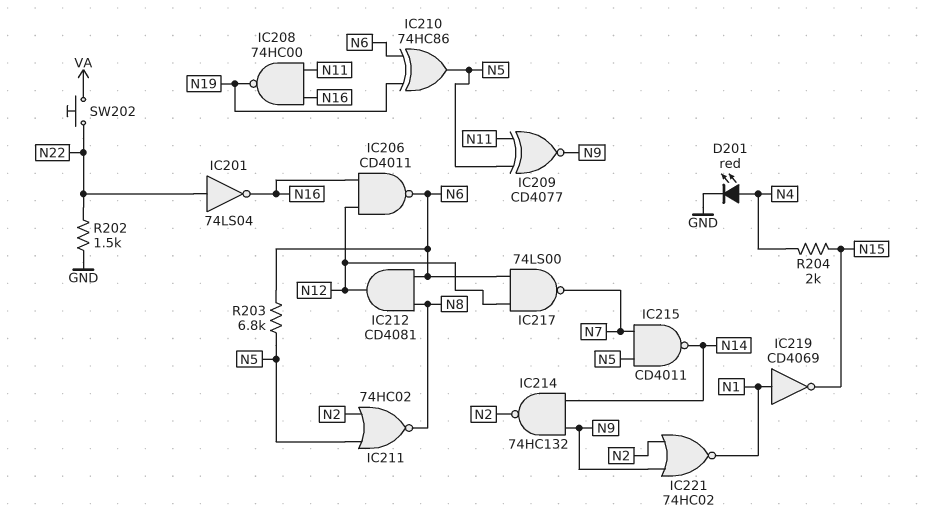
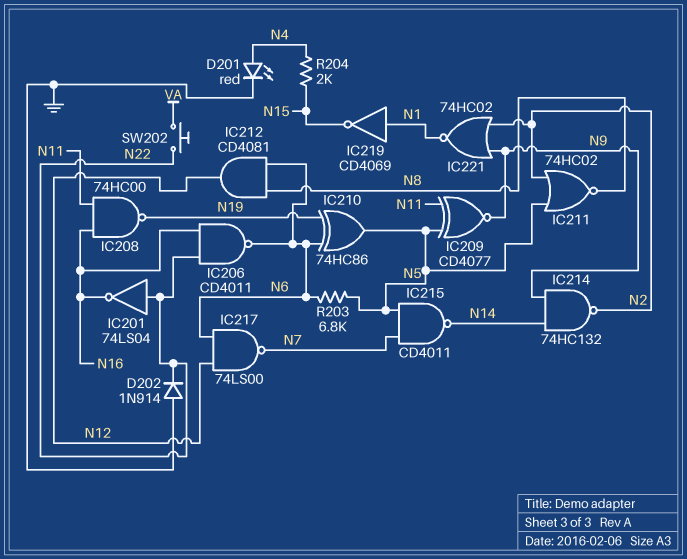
D202: none -> diode 1N914 (A GND, K N22)
IC206: NAND CD4011 (in N12, in N16, out N6) -> NAND CD4011 (in N16, in N22, out N6)
R202: 1.5k (GND, N22) -> none

